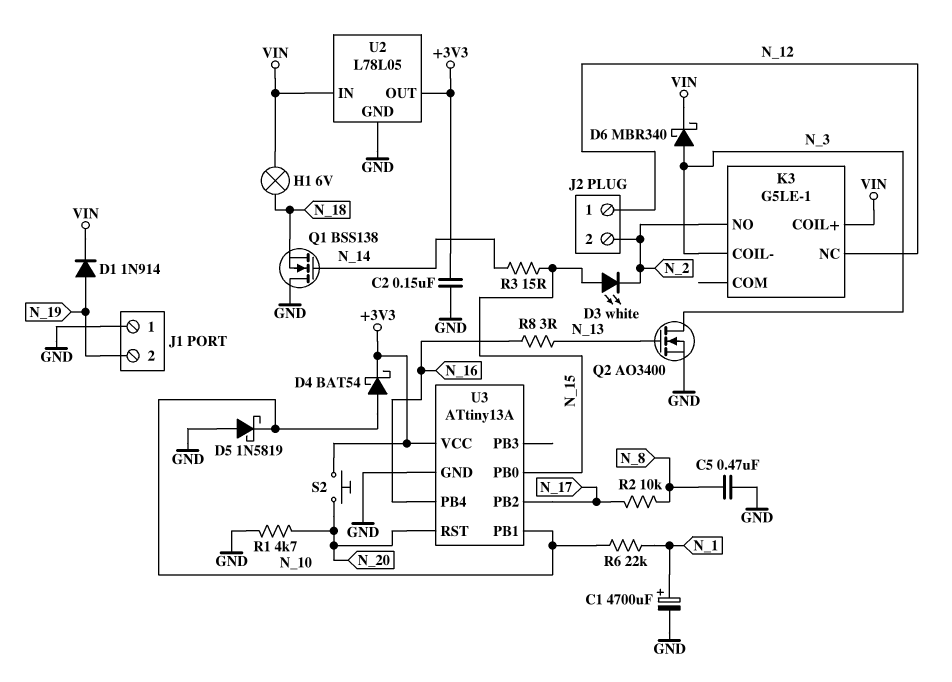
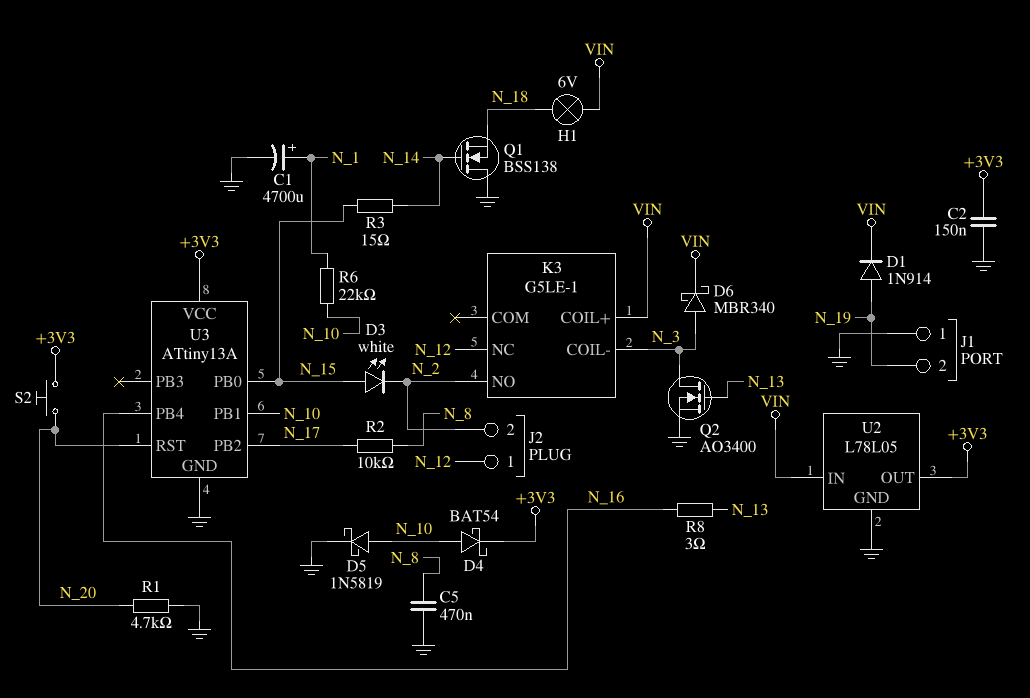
D5: schottky 1N5819 (A GND, K N_10) -> schottky 1N5819 (A N_10, K GND)

